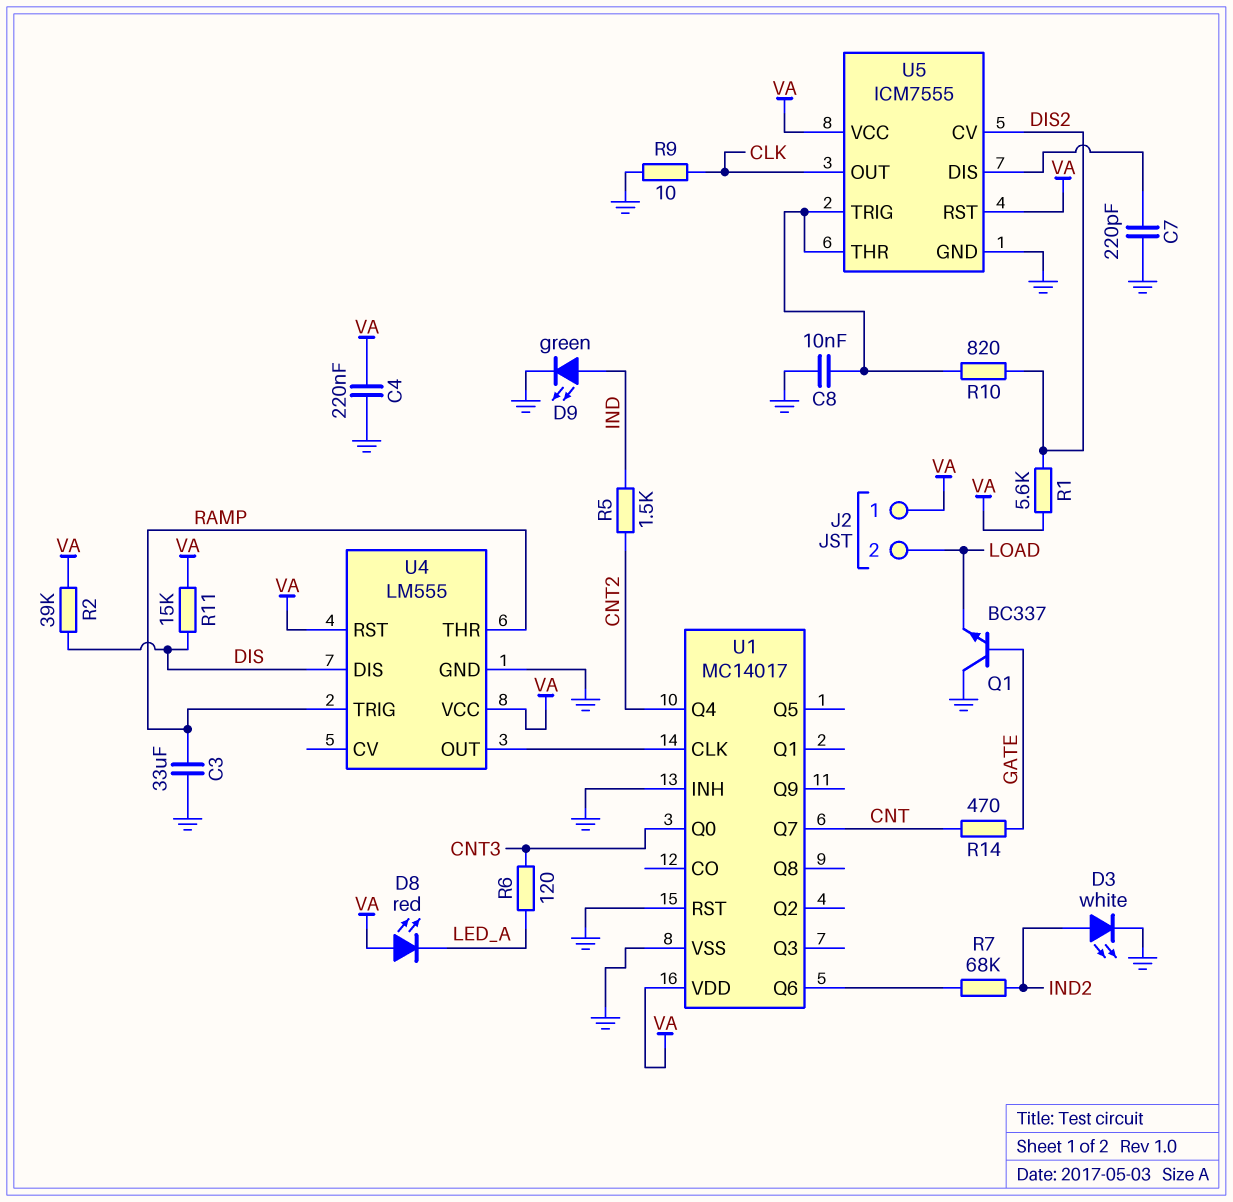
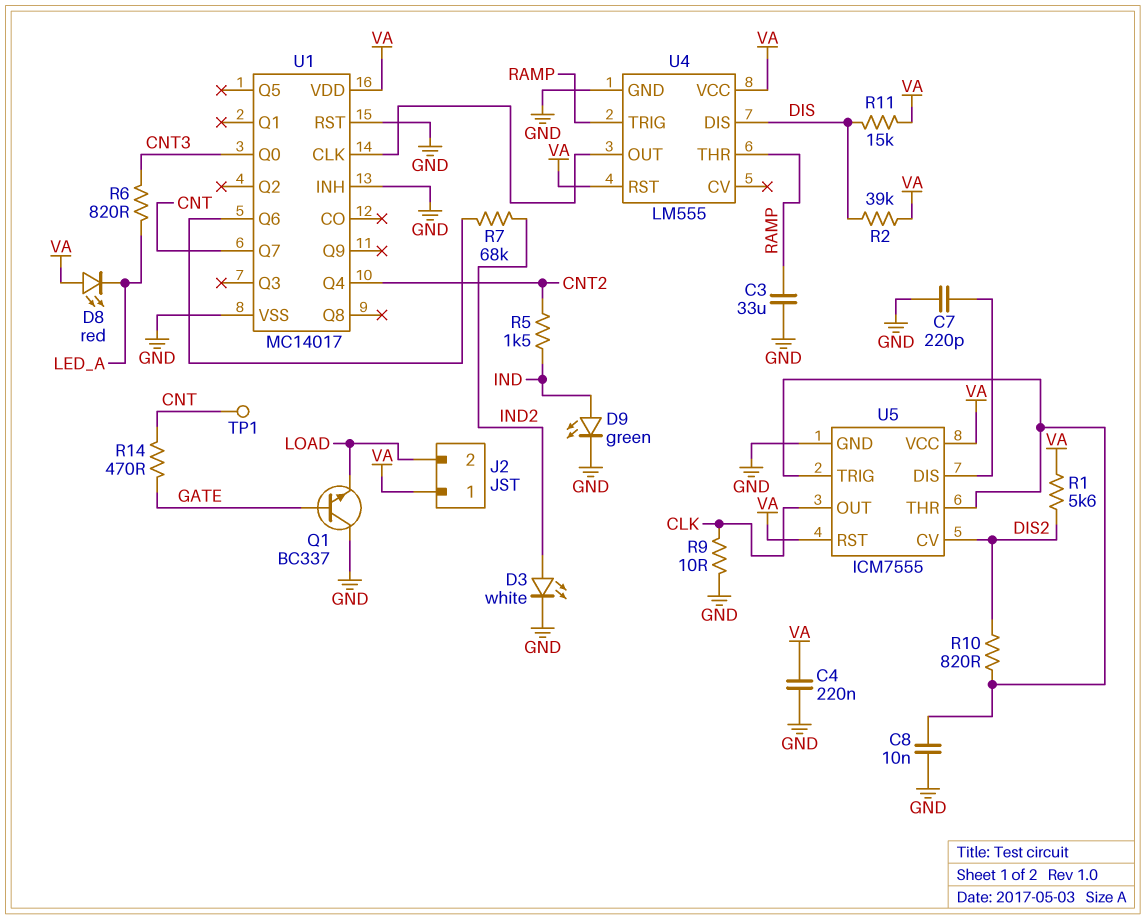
R6: 120 (CNT3, LED_A) -> 820 (CNT3, LED_A)
TP1: none -> test point (CNT)

